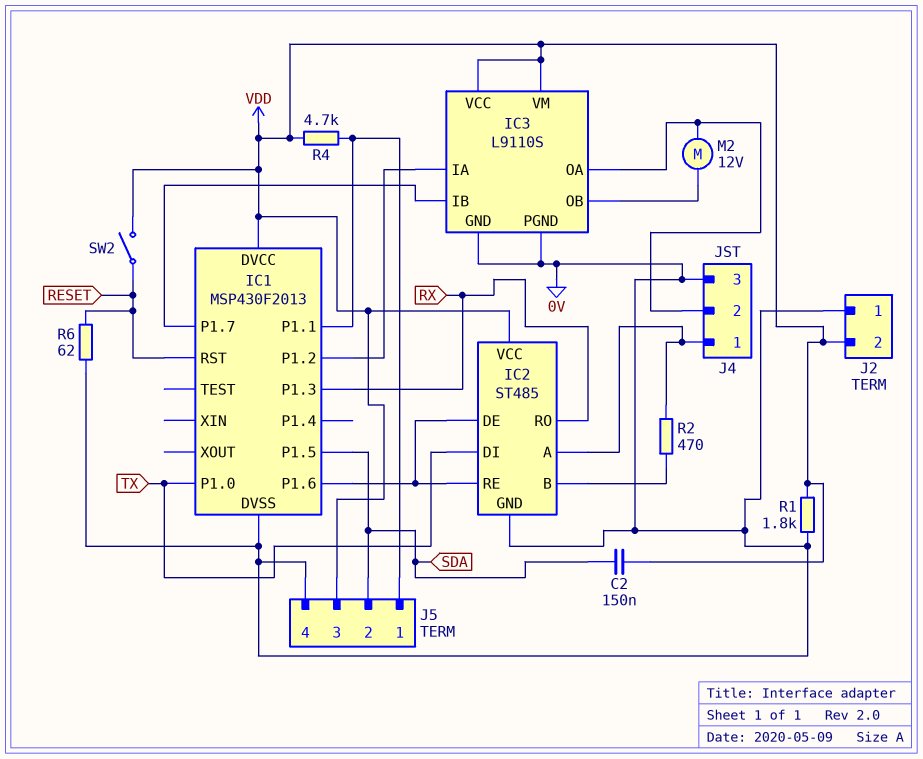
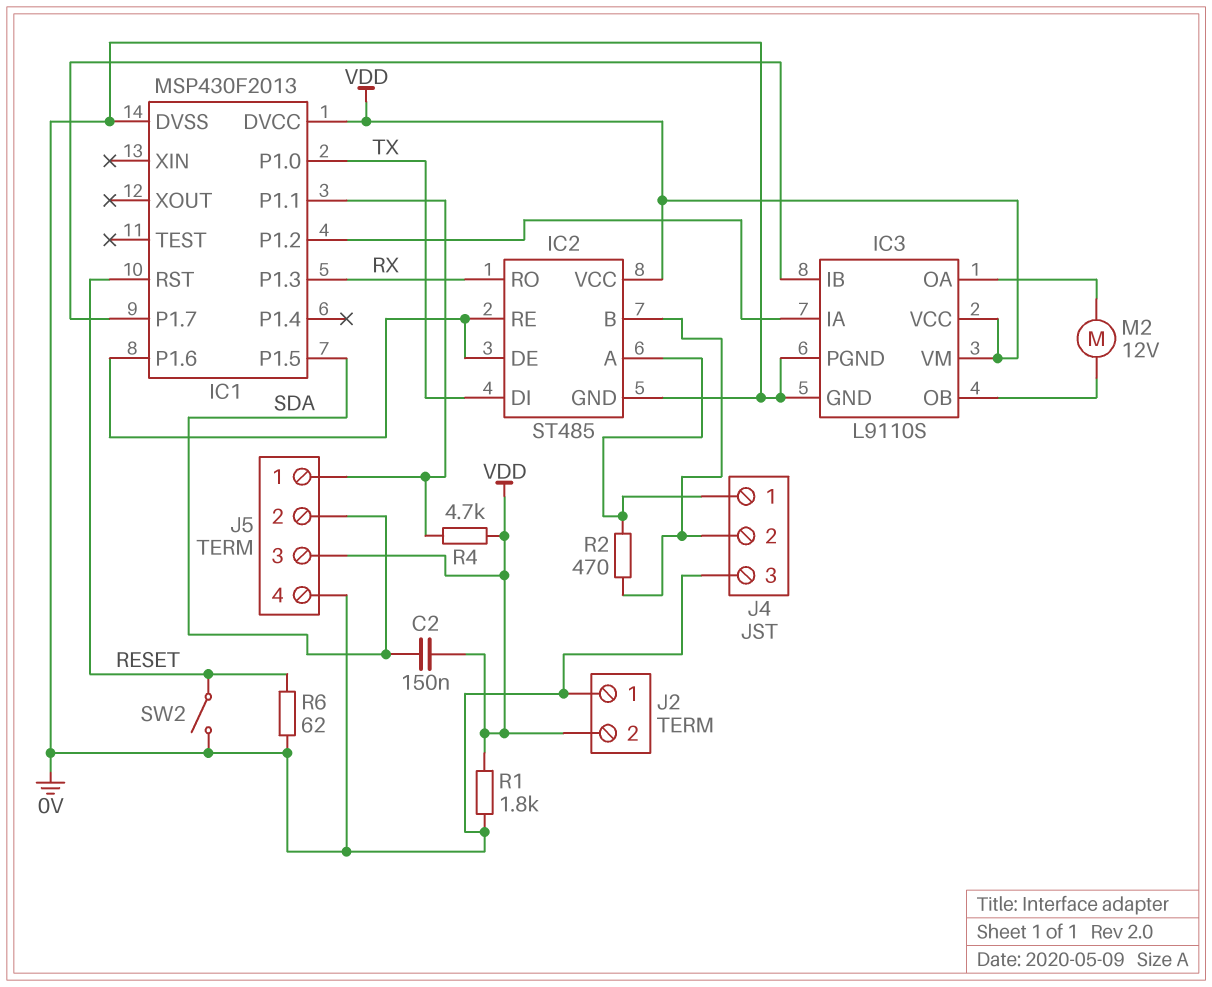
J4 pin 2: IC3/OA -> IC2/B
SW2: switch (RESET, VDD) -> switch (0V, RESET)

